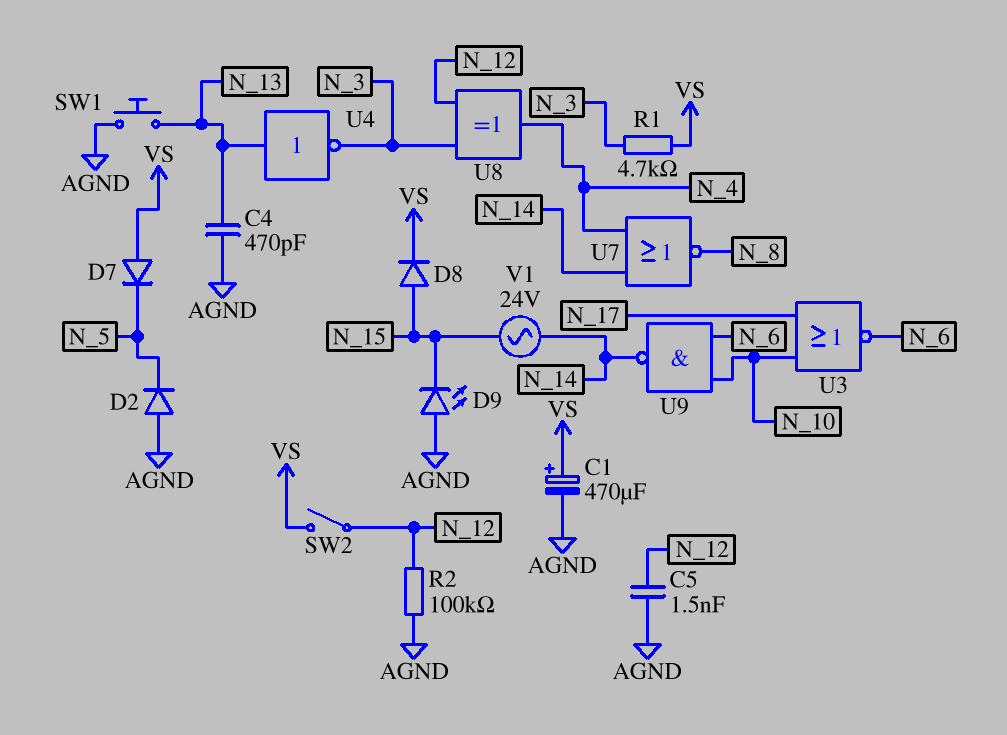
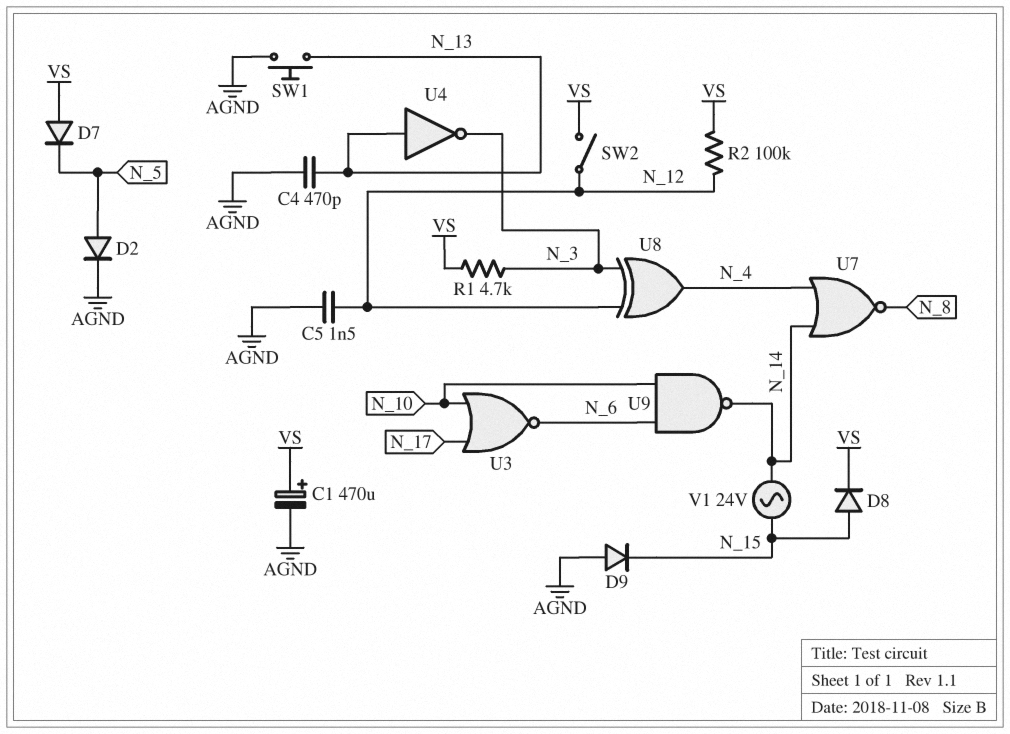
D2: diode (A AGND, K N_5) -> diode (A N_5, K AGND)
D9: LED (A AGND, K N_15) -> diode (A AGND, K N_15)
R2: 100k (AGND, N_12) -> 100k (N_12, VS)

